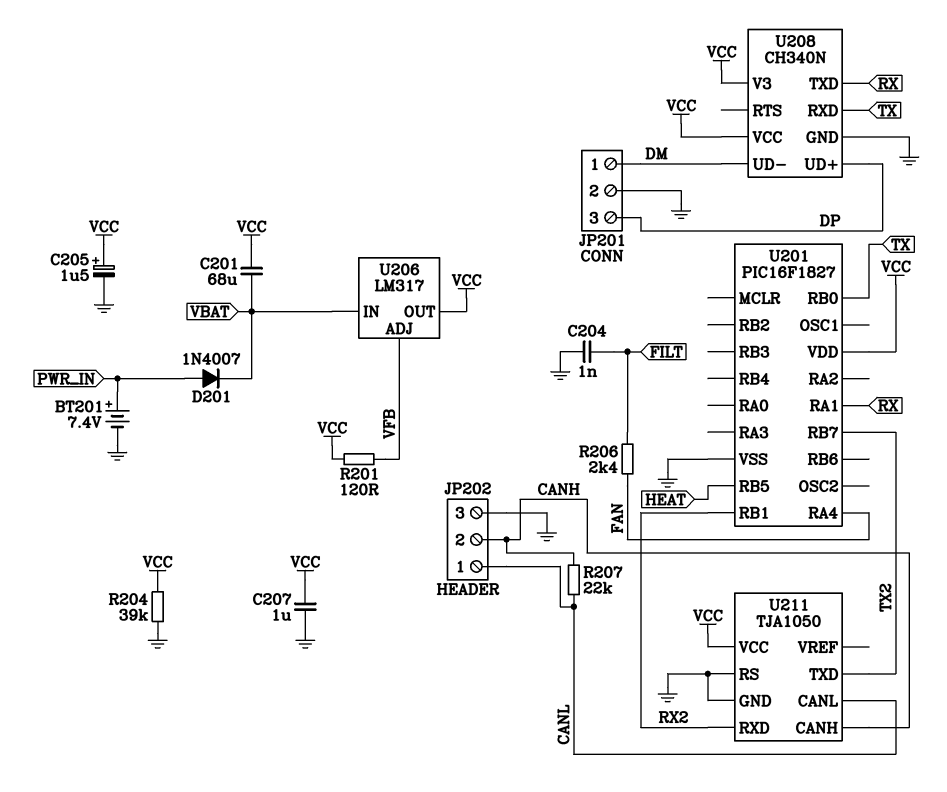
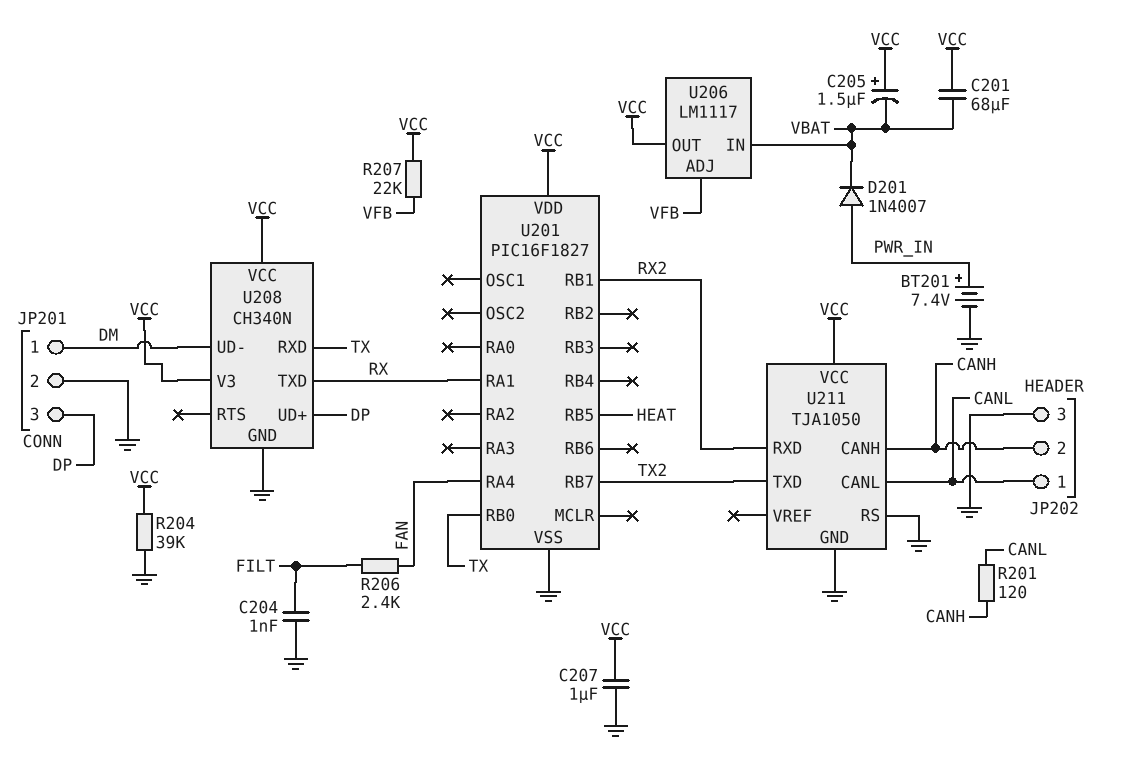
C205: 1.5uF (plus VCC, minus GND) -> 1.5uF (plus VCC, minus VBAT)
R201: 120 (VCC, VFB) -> 120 (CANH, CANL)
R207: 22k (CANH, CANL) -> 22k (VCC, VFB)
U206: LM317 -> LM1117

